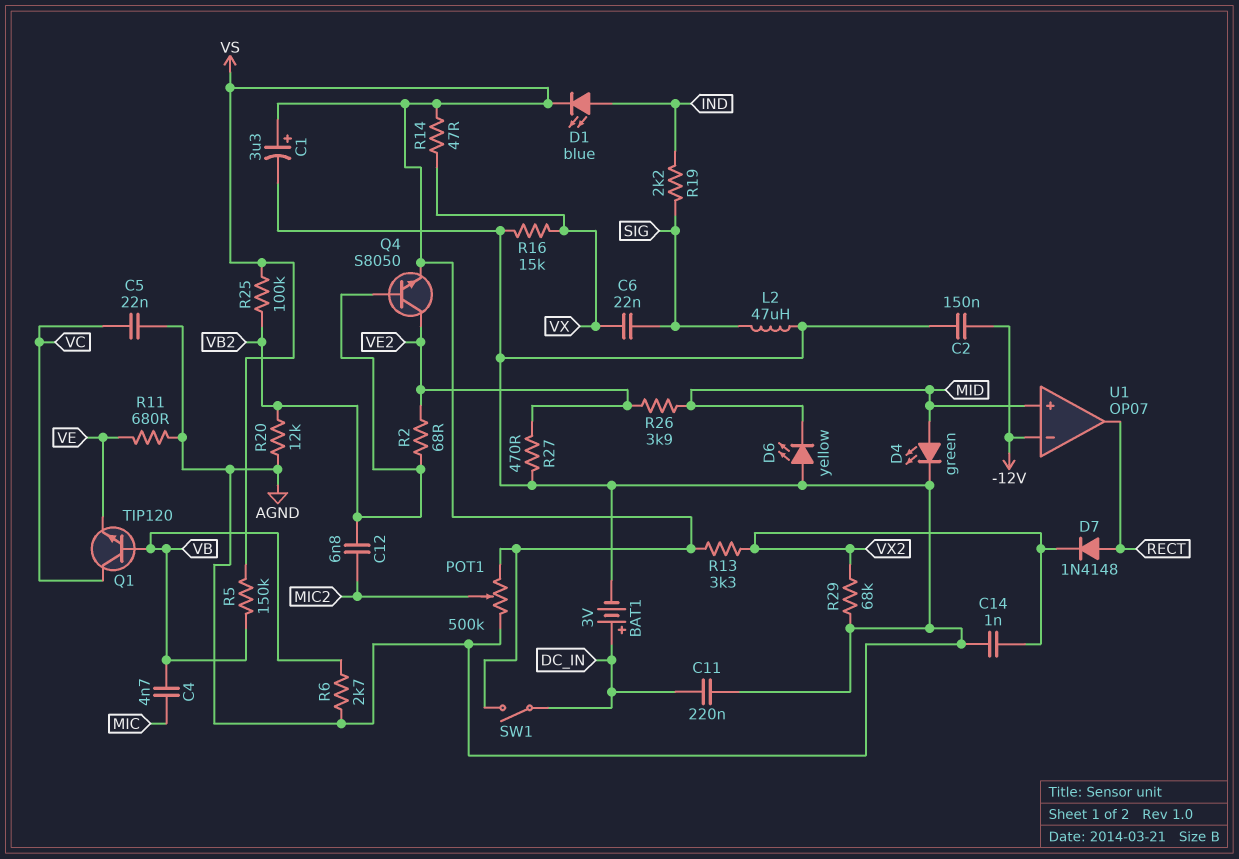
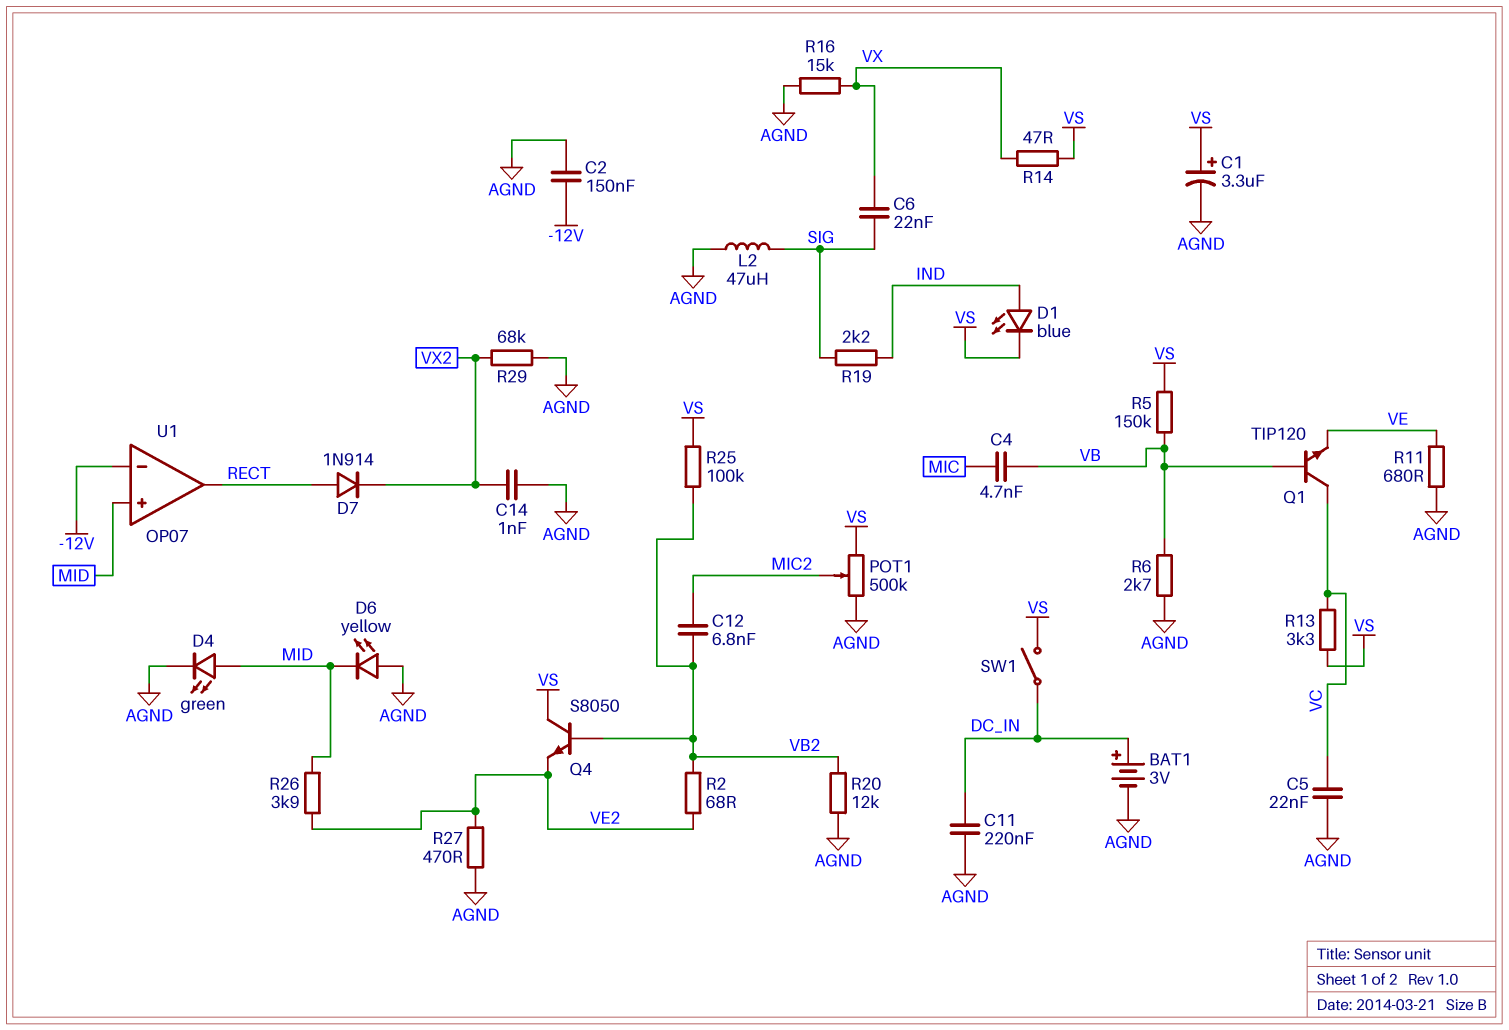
D7: diode 1N4148 (A RECT, K VX2) -> diode 1N914 (A RECT, K VX2)
Q4: NPN S8050 (B VB2, C VE2, E VS) -> NPN S8050 (B VB2, C VS, E VE2)
R13: 3.3k (VS, VX2) -> 3.3k (VC, VS)

